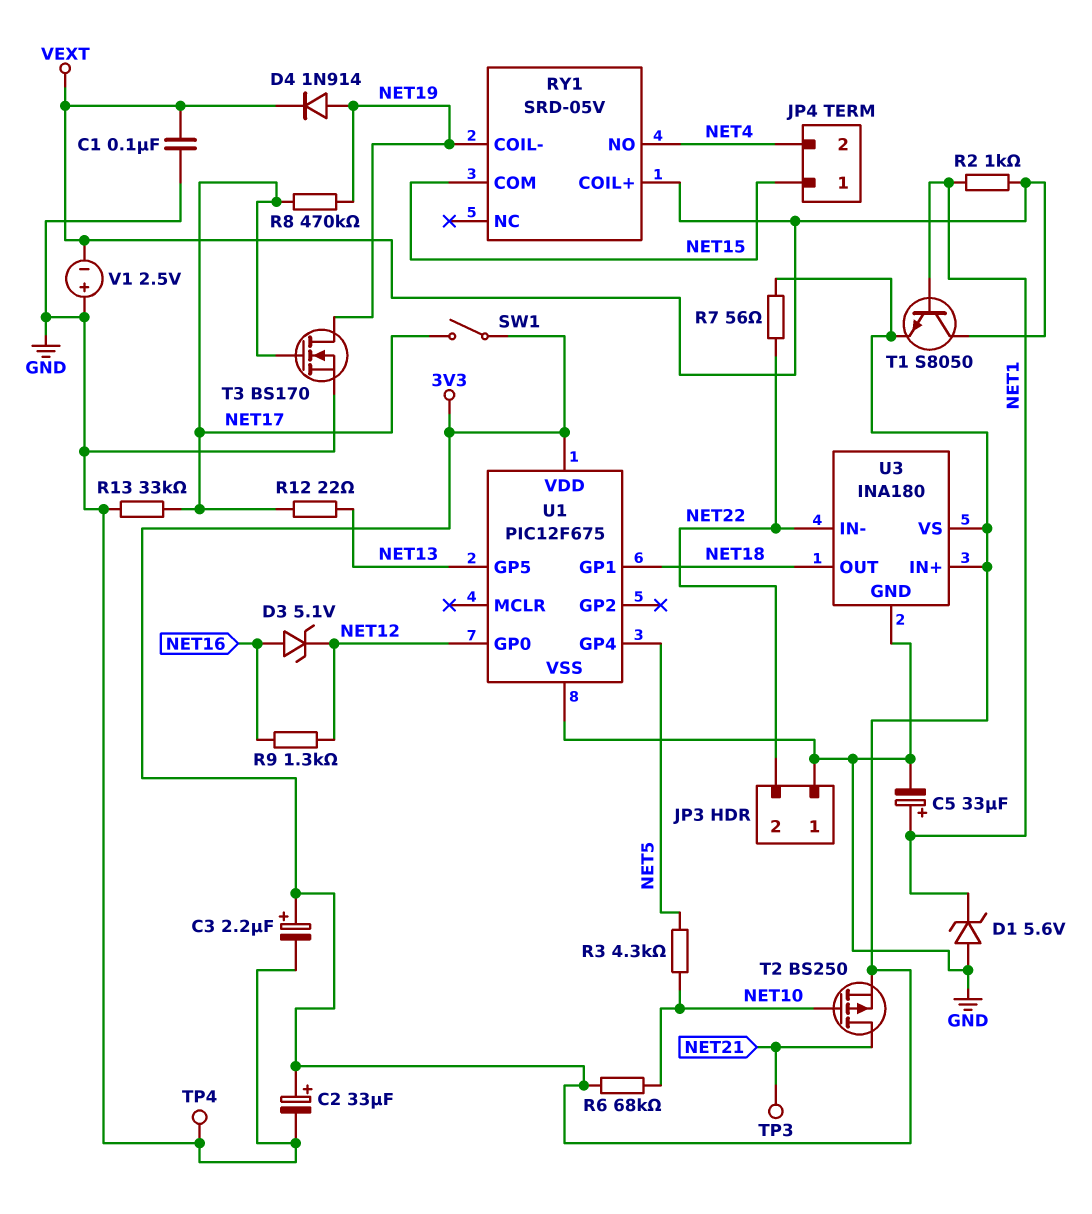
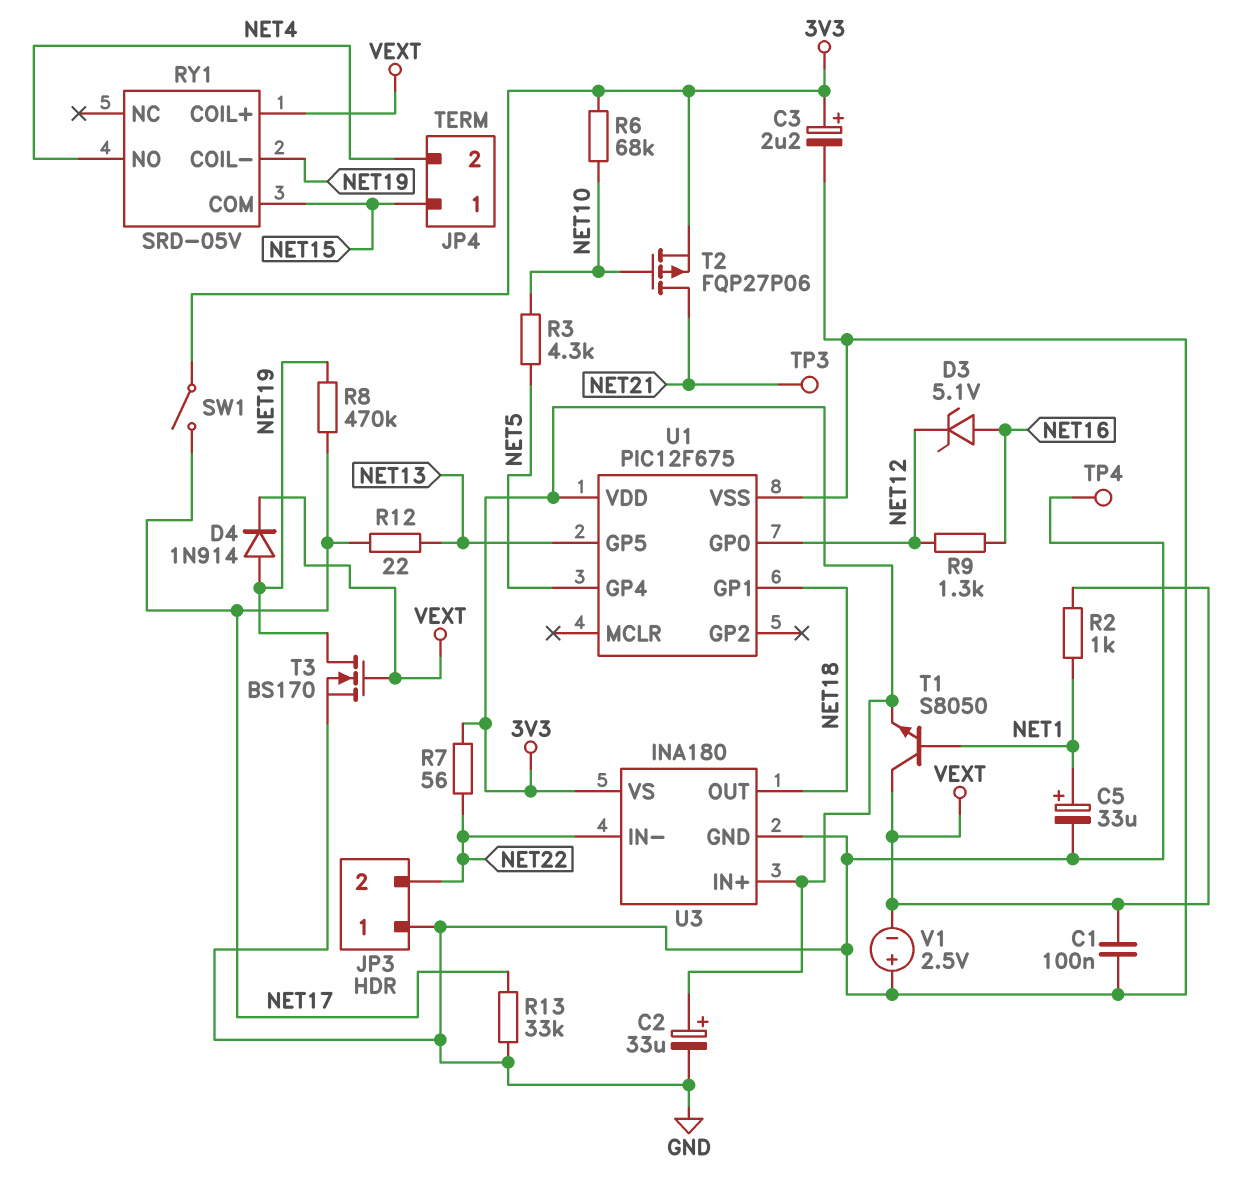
D1: zener 5.6V (A GND, K NET1) -> none
T2: PMOS BS250 (G NET10, D NET21, S 3V3) -> PMOS FQP27P06 (G NET10, D NET21, S 3V3)
T3: NMOS BS170 (G NET17, D NET19, S GND) -> NMOS BS170 (G VEXT, D NET19, S GND)

